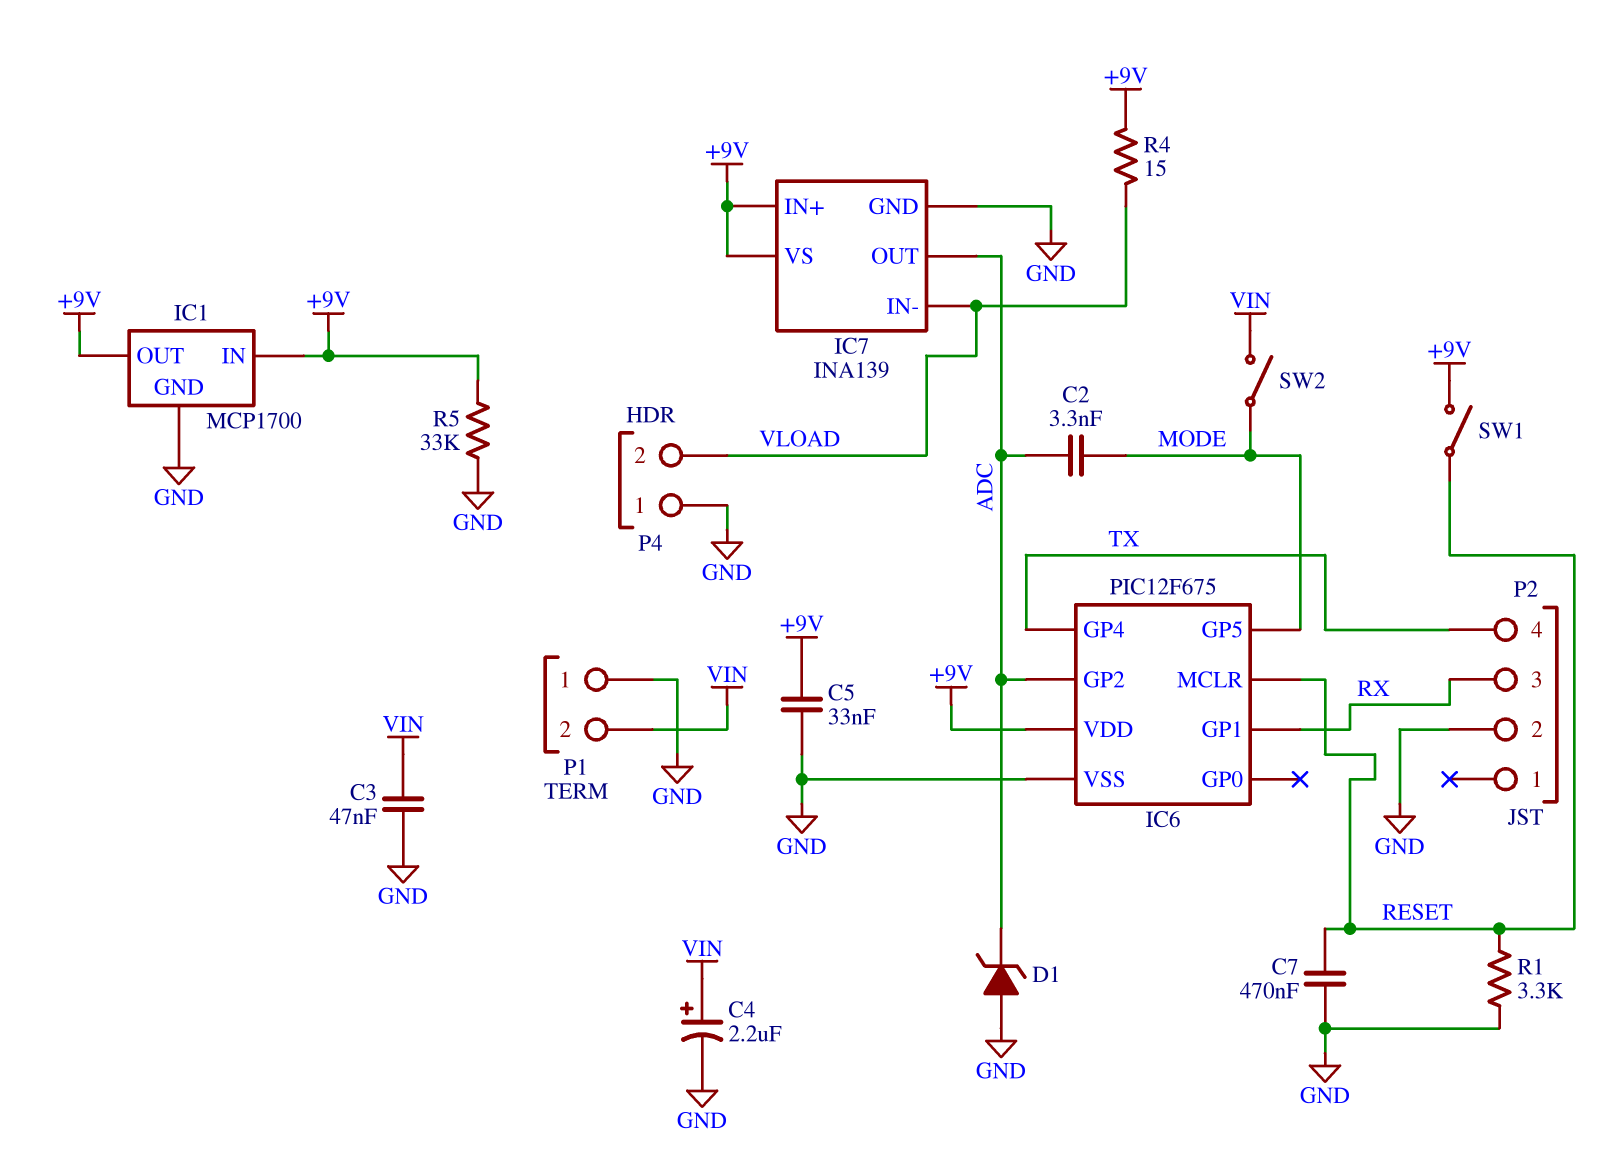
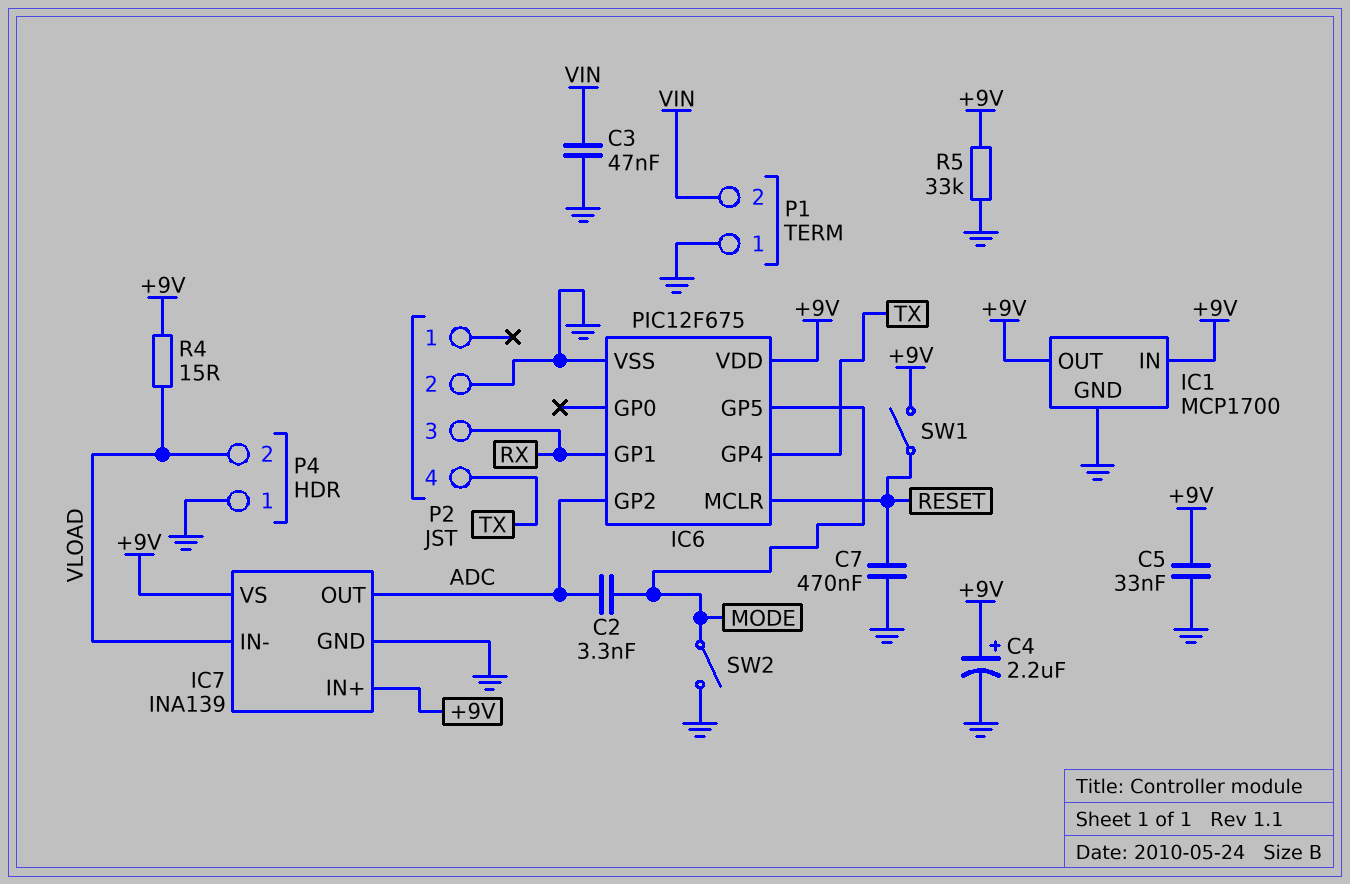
C4: 2.2uF (plus VIN, minus GND) -> 2.2uF (plus +9V, minus GND)
D1: zener (A GND, K ADC) -> none
R1: 3.3k (GND, RESET) -> none
SW2: switch (MODE, VIN) -> switch (GND, MODE)

